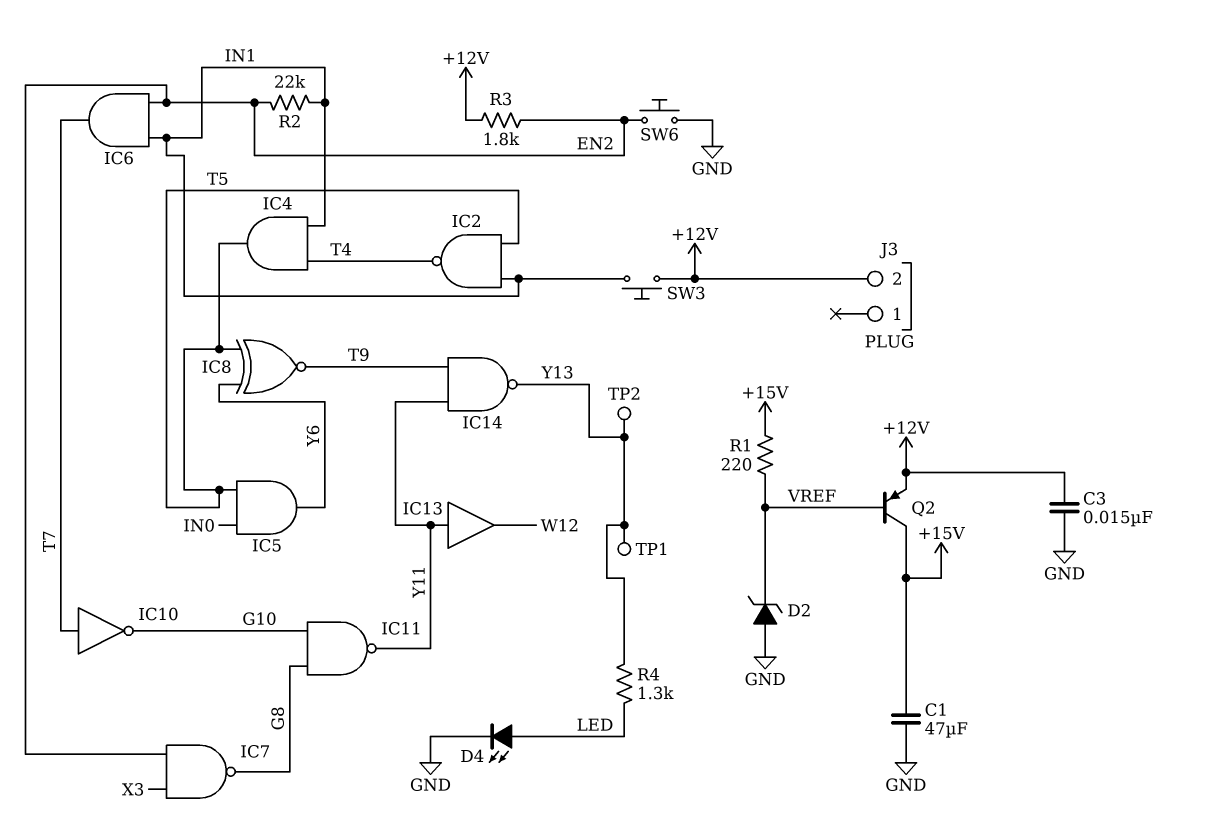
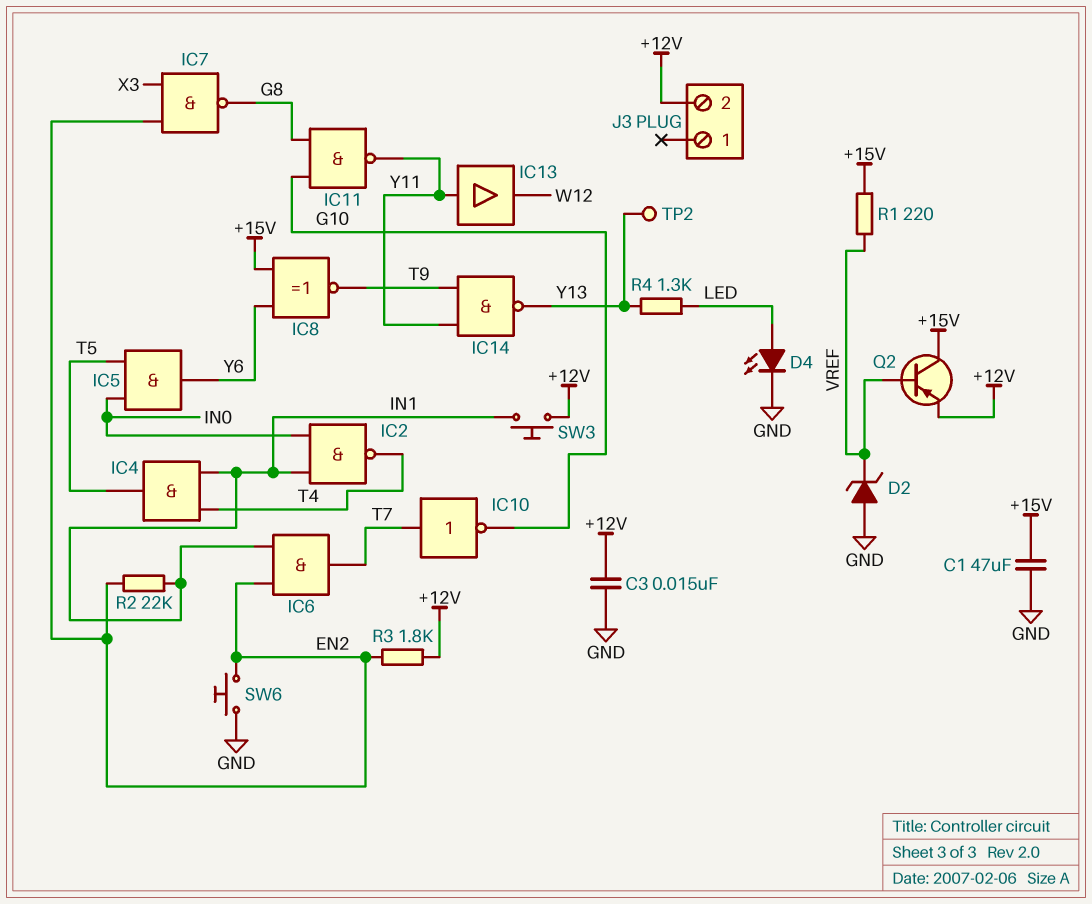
IC2: NAND (in IN1, in T5, out T4) -> NAND (in IN0, in IN1, out T4)
IC8: XNOR (in T5, in Y6, out T9) -> XNOR (in +15V, in Y6, out T9)
TP1: test point (Y13) -> none

